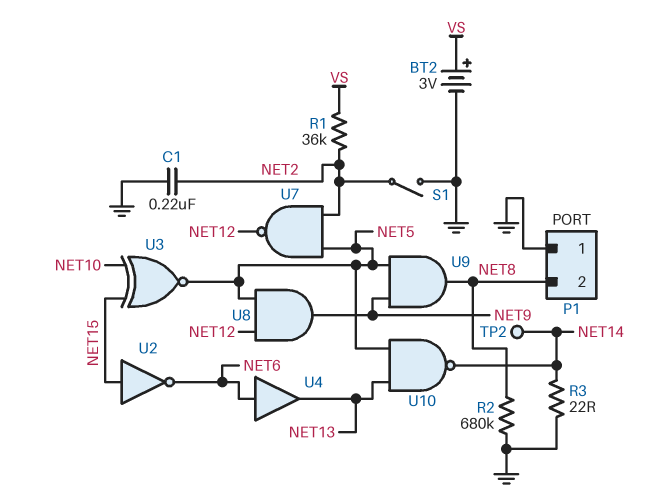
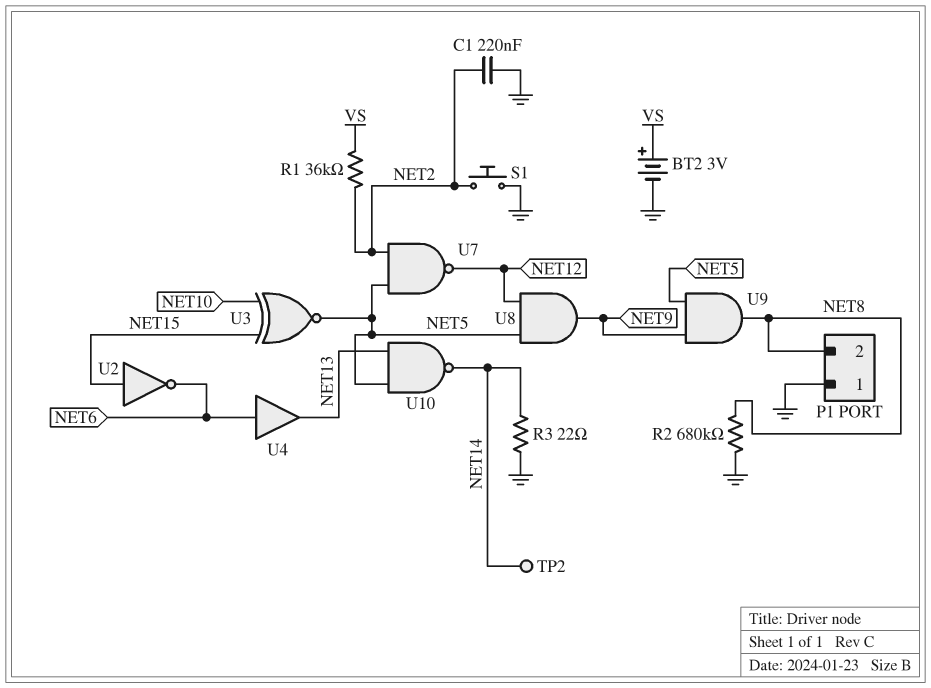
S1: switch (GND, NET2) -> button (GND, NET2)

